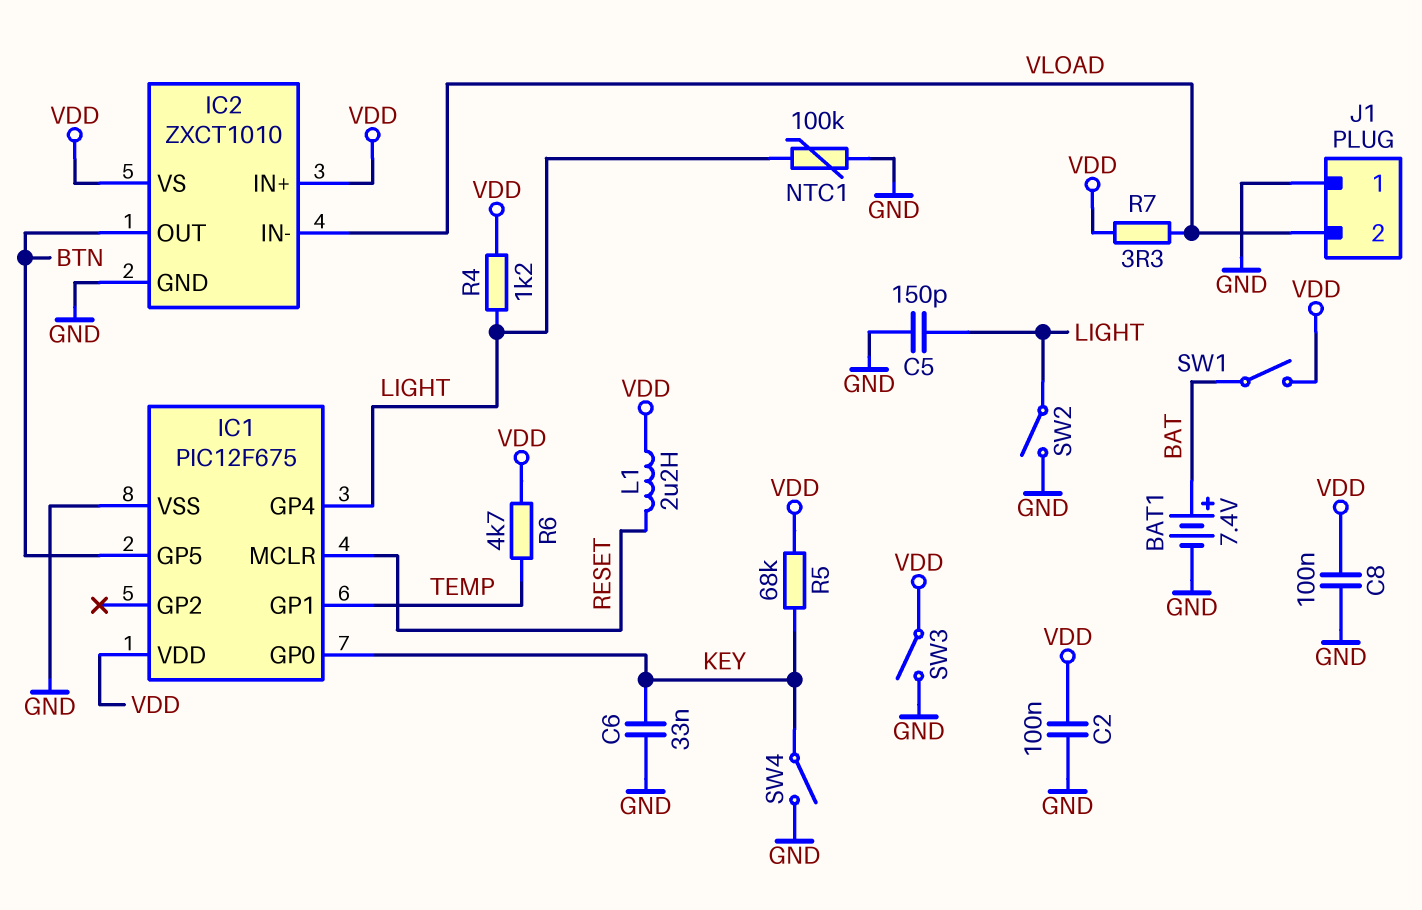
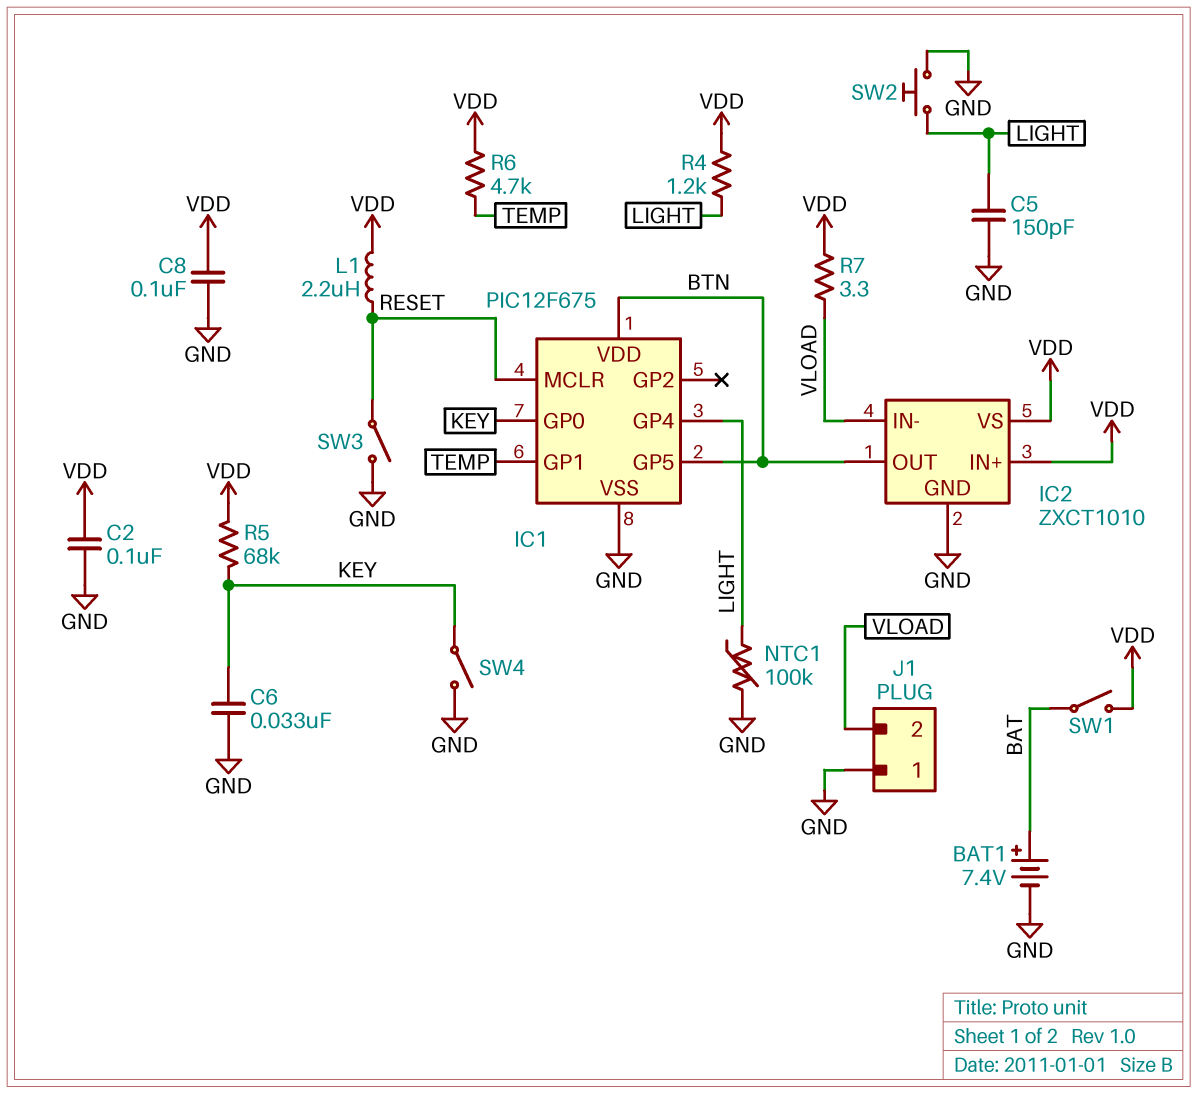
IC1 pin VDD: VDD -> BTN
SW2: switch (GND, LIGHT) -> button (GND, LIGHT)
SW3: switch (GND, VDD) -> switch (GND, RESET)

